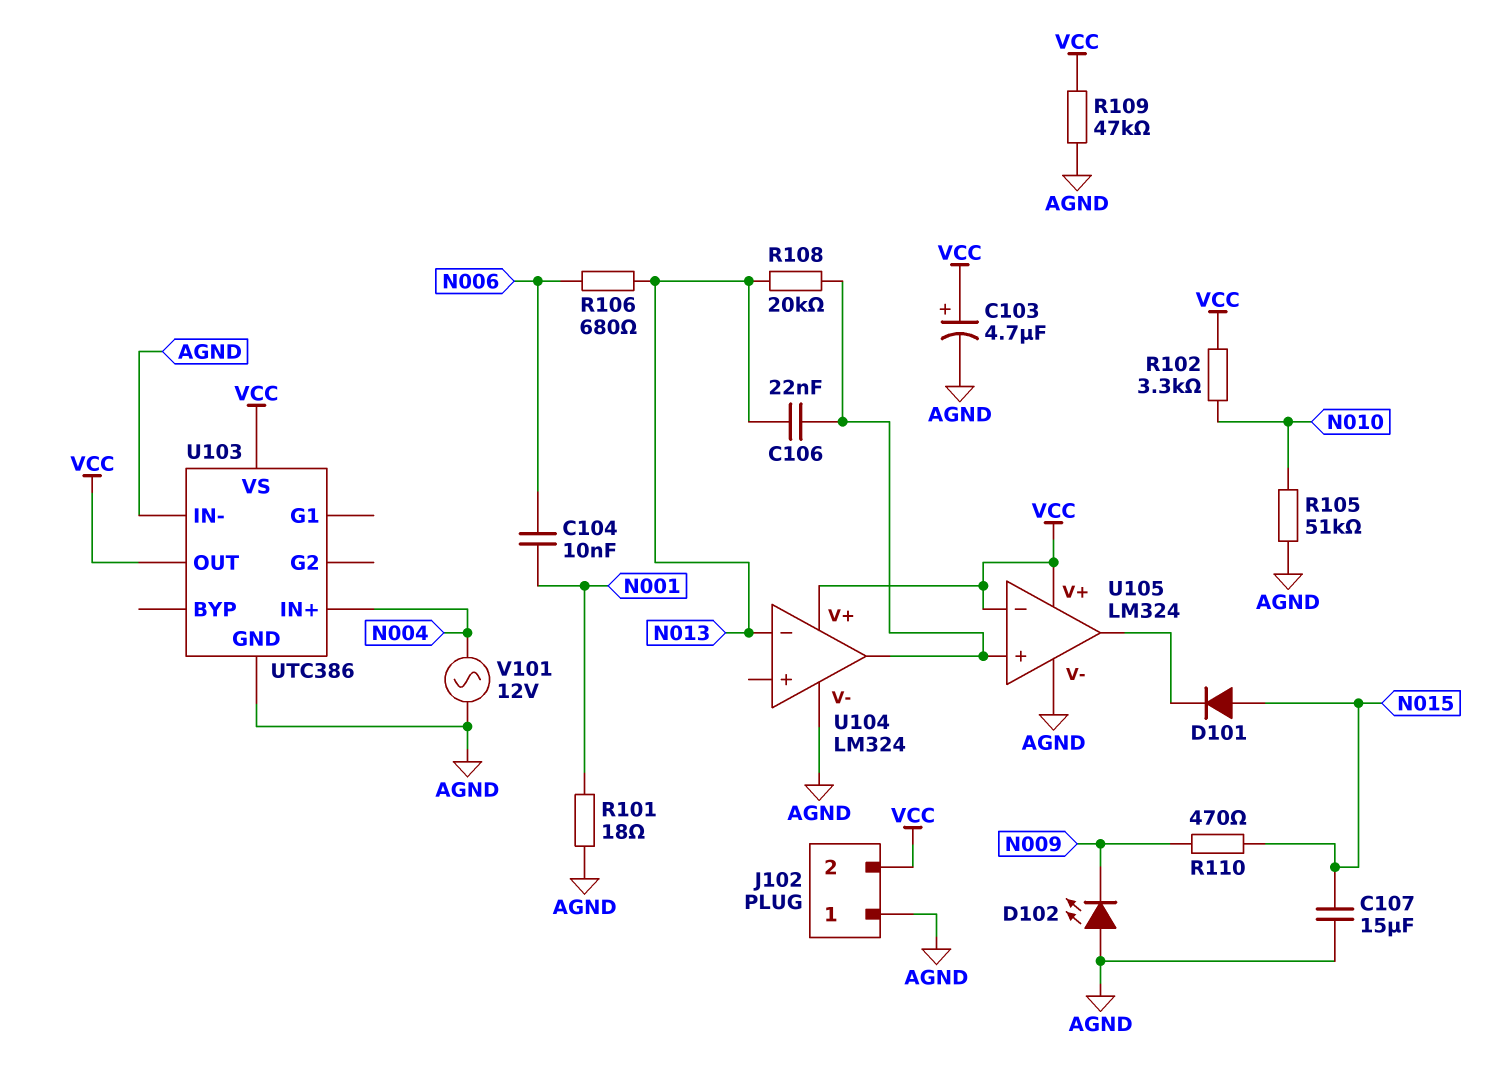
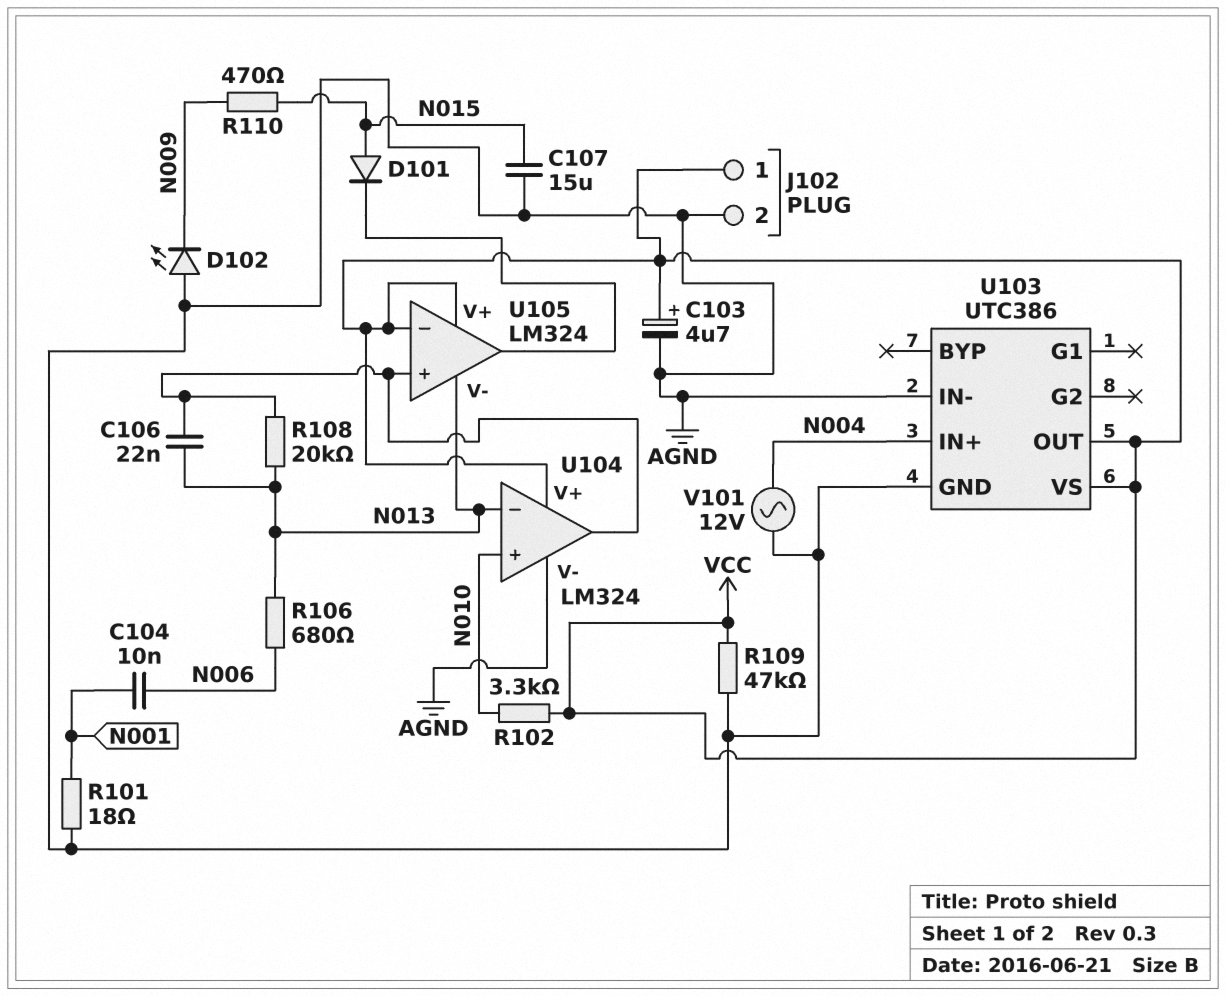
J102 pin 1: AGND -> VCC
J102 pin 2: VCC -> AGND
R105: 51k (AGND, N010) -> none
U104 pin in+: none -> N010
U105 pin V-: AGND -> N013

